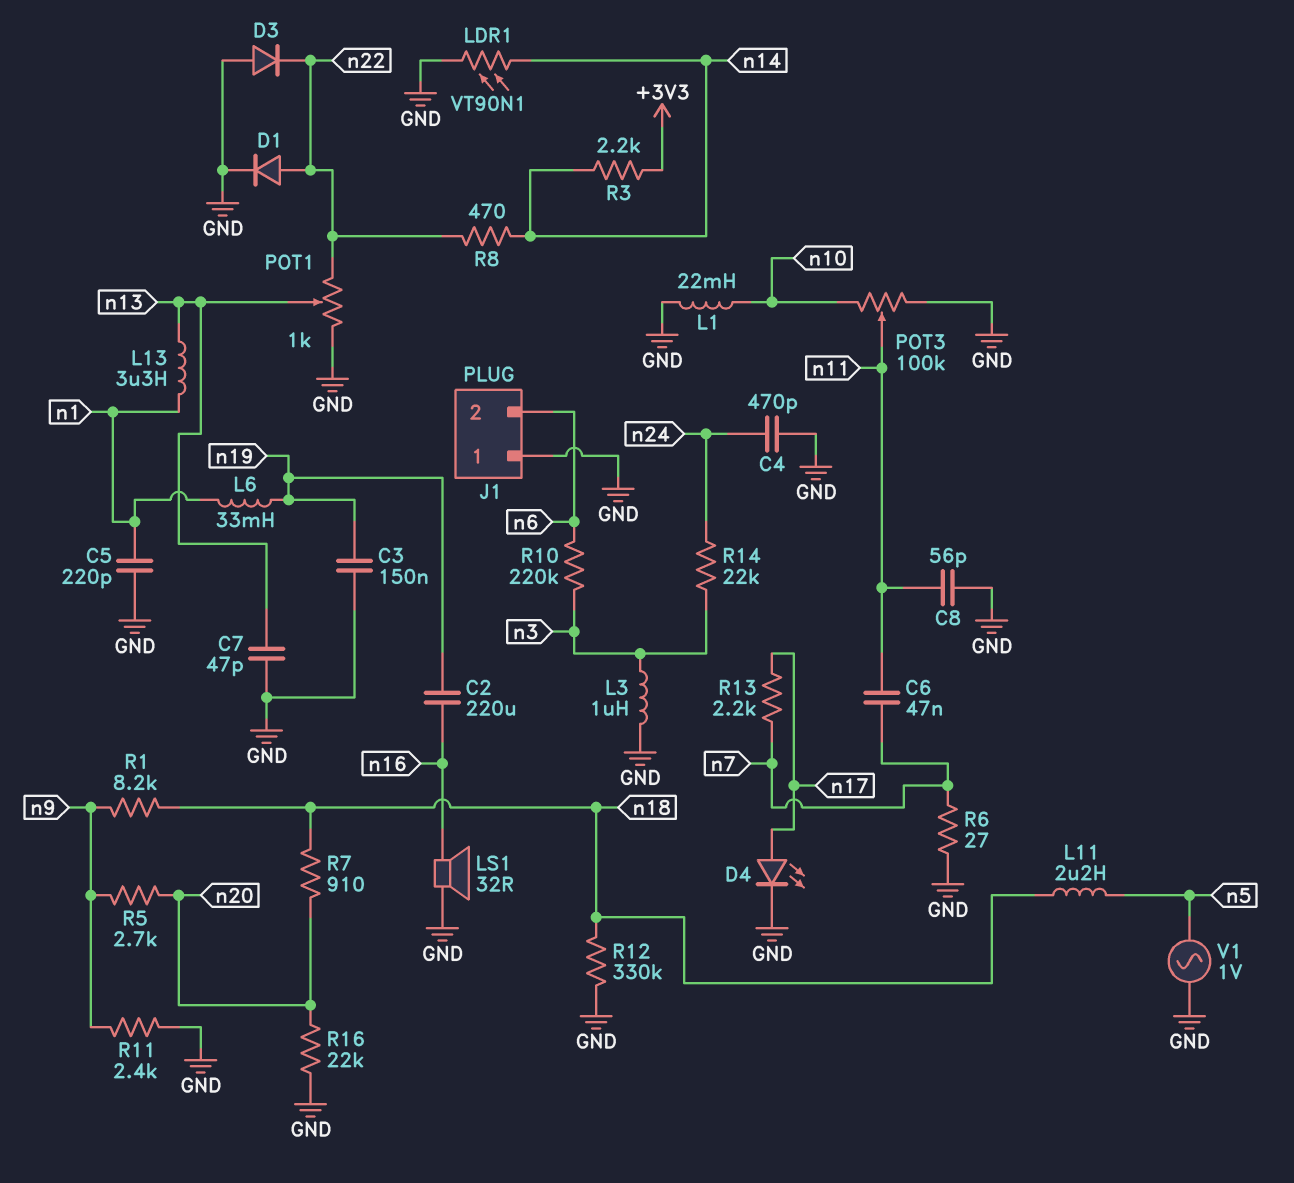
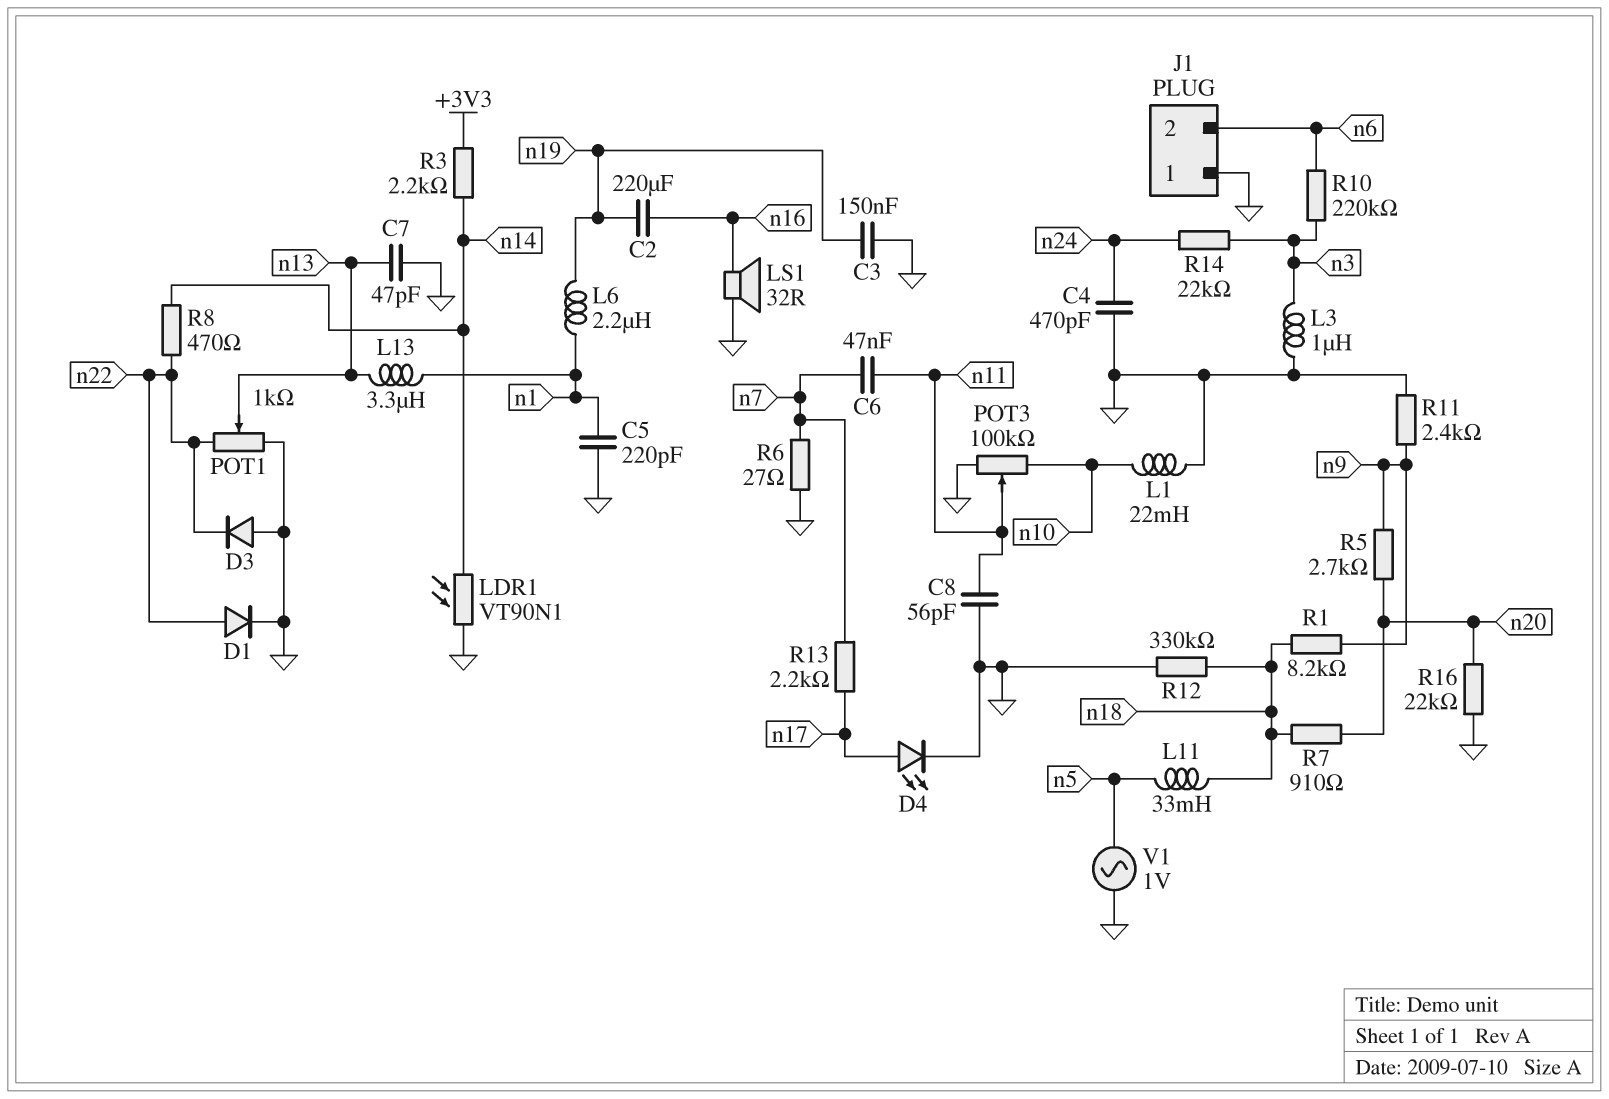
L6: 33mH (n1, n19) -> 2.2uH (n1, n19)
L11: 2.2uH (n5, n18) -> 33mH (n5, n18)

